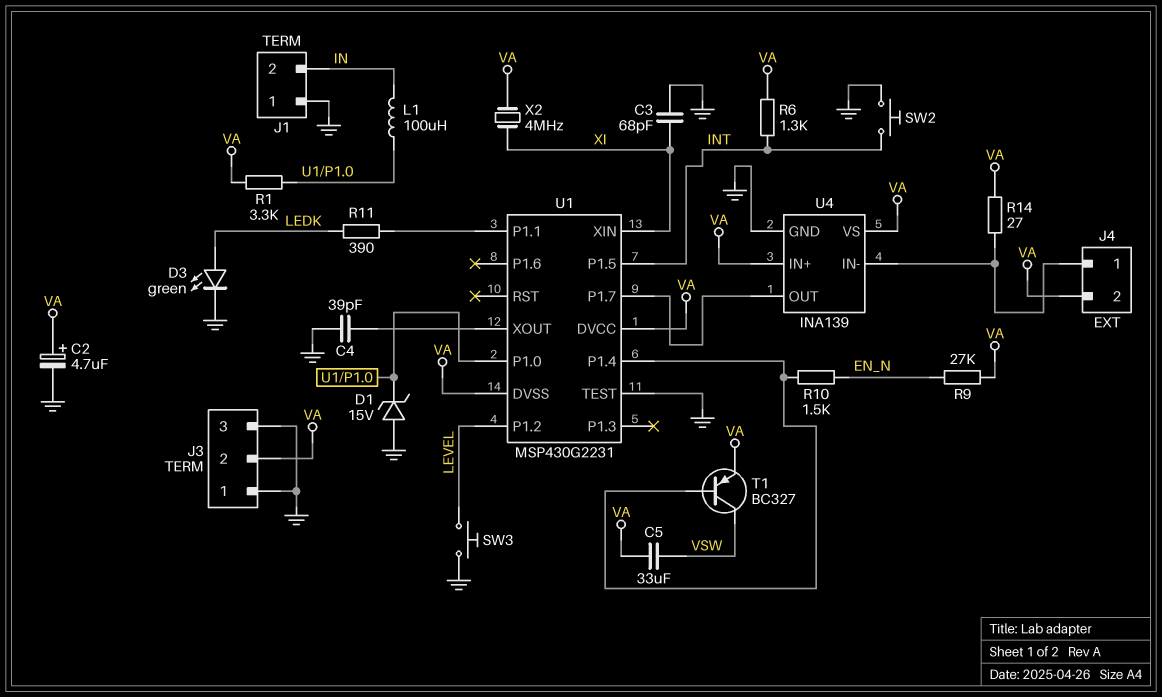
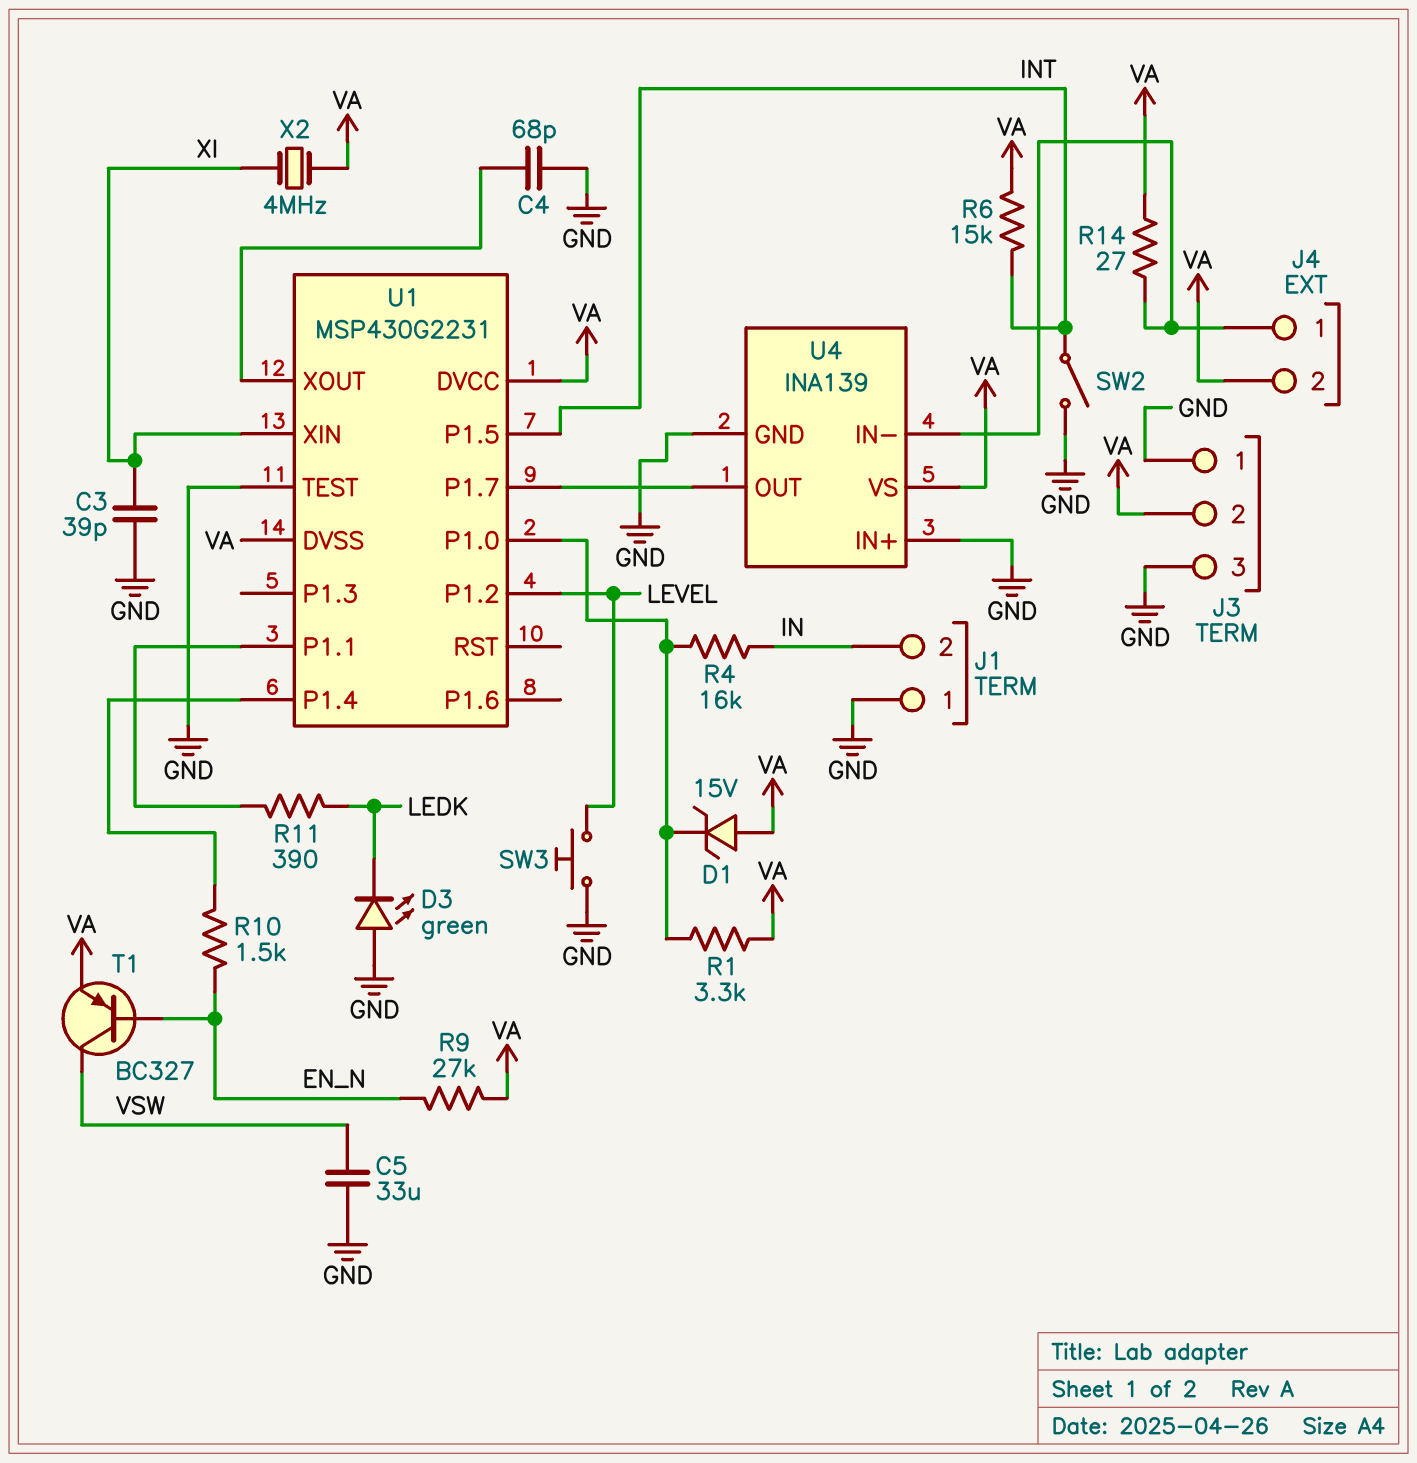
C2: 4.7uF (plus VA, minus GND) -> none
C3: 68pF (GND, XI) -> 39pF (GND, XI)
C4: 39pF (GND, U1/XOUT) -> 68pF (GND, U1/XOUT)
C5: 33uF (VA, VSW) -> 33uF (GND, VSW)
D1: zener 15V (A GND, K U1/P1.0) -> zener 15V (A VA, K U1/P1.0)
D3: LED green (A LEDK, K GND) -> LED green (A GND, K LEDK)
L1: 100uH (IN, U1/P1.0) -> none
R4: none -> 16k (IN, U1/P1.0)
R6: 1.3k (INT, VA) -> 15k (INT, VA)
SW2: button (GND, INT) -> switch (GND, INT)
T1: PNP BC327 (B U1/P1.4, C VSW, E VA) -> PNP BC327 (B EN_N, C VSW, E VA)
U4 pin IN+: VA -> GND

